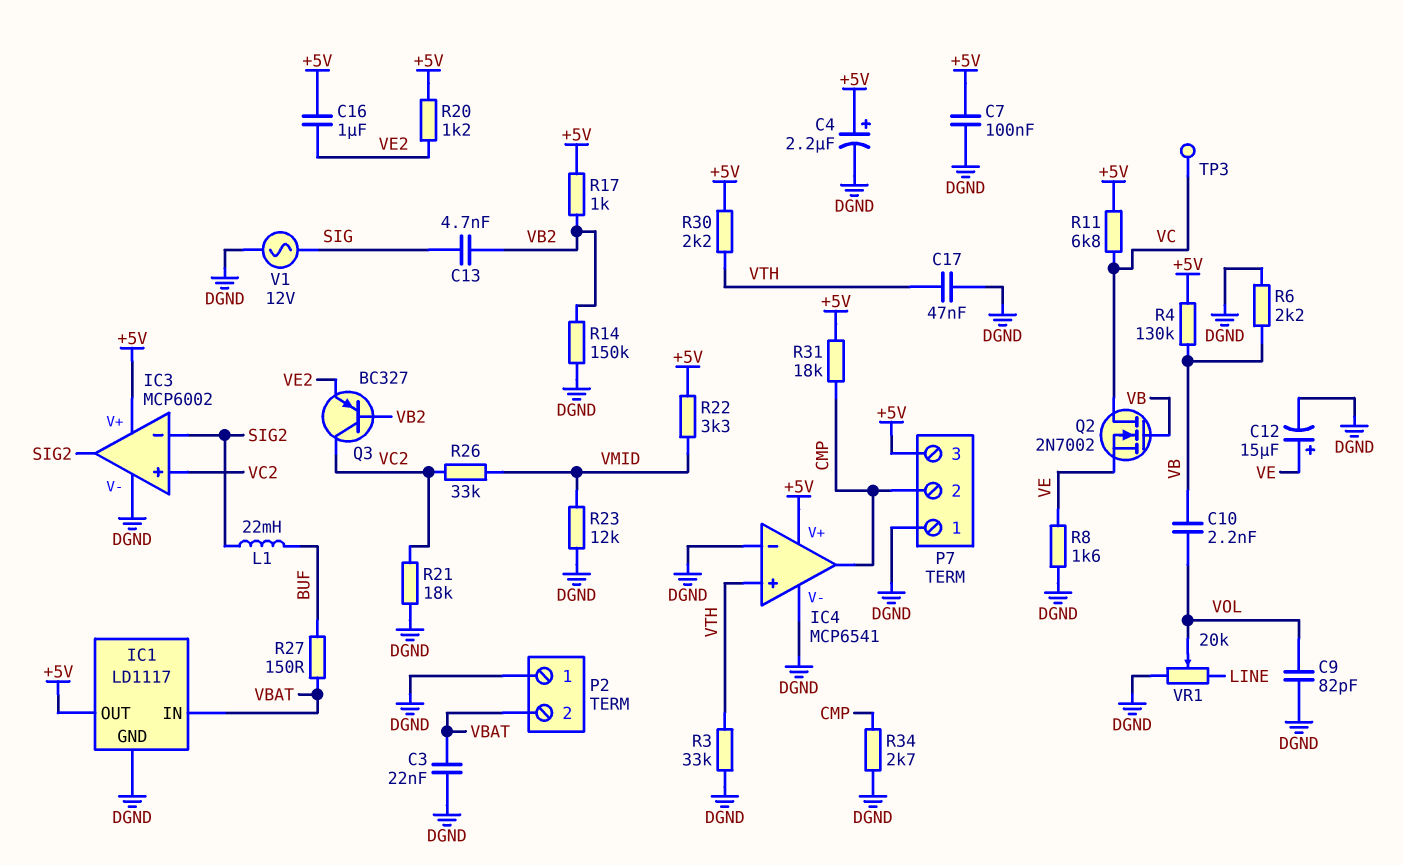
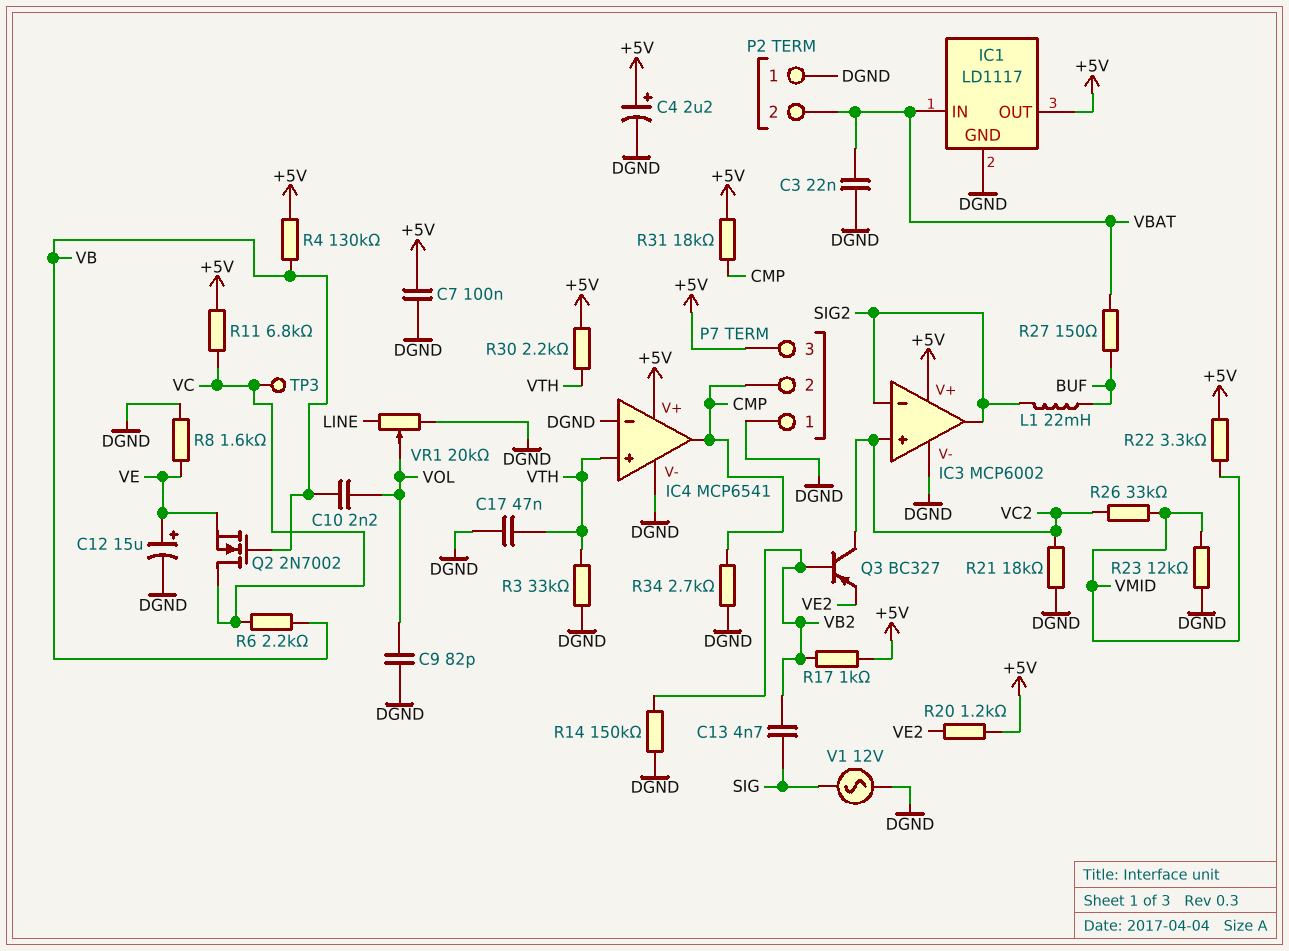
C16: 1uF (+5V, VE2) -> none
R6: 2.2k (DGND, VB) -> 2.2k (VB, VC)

